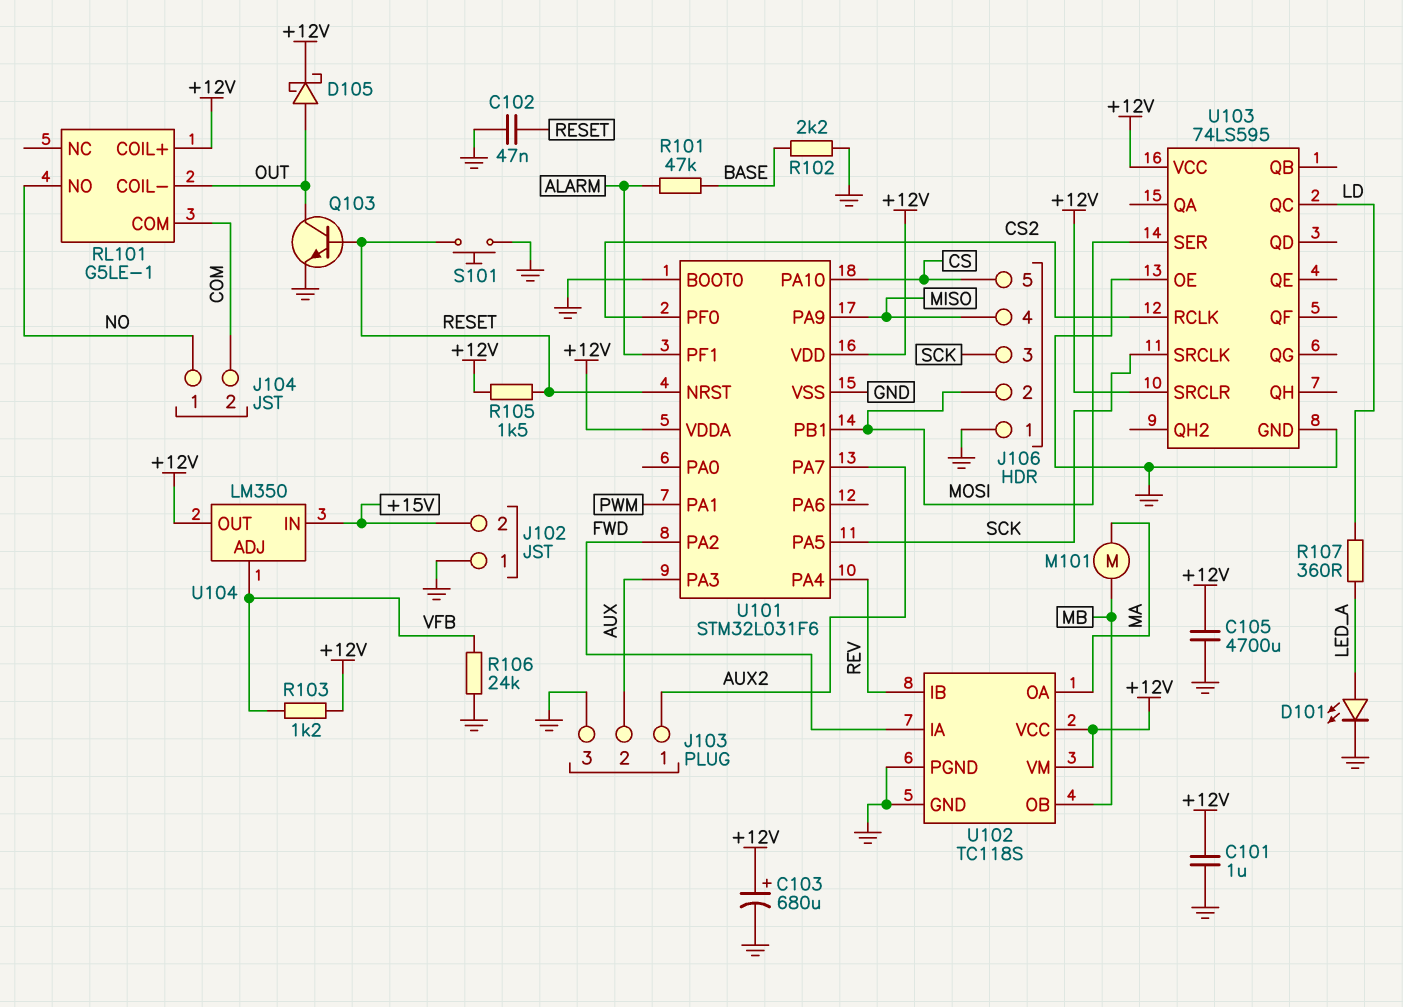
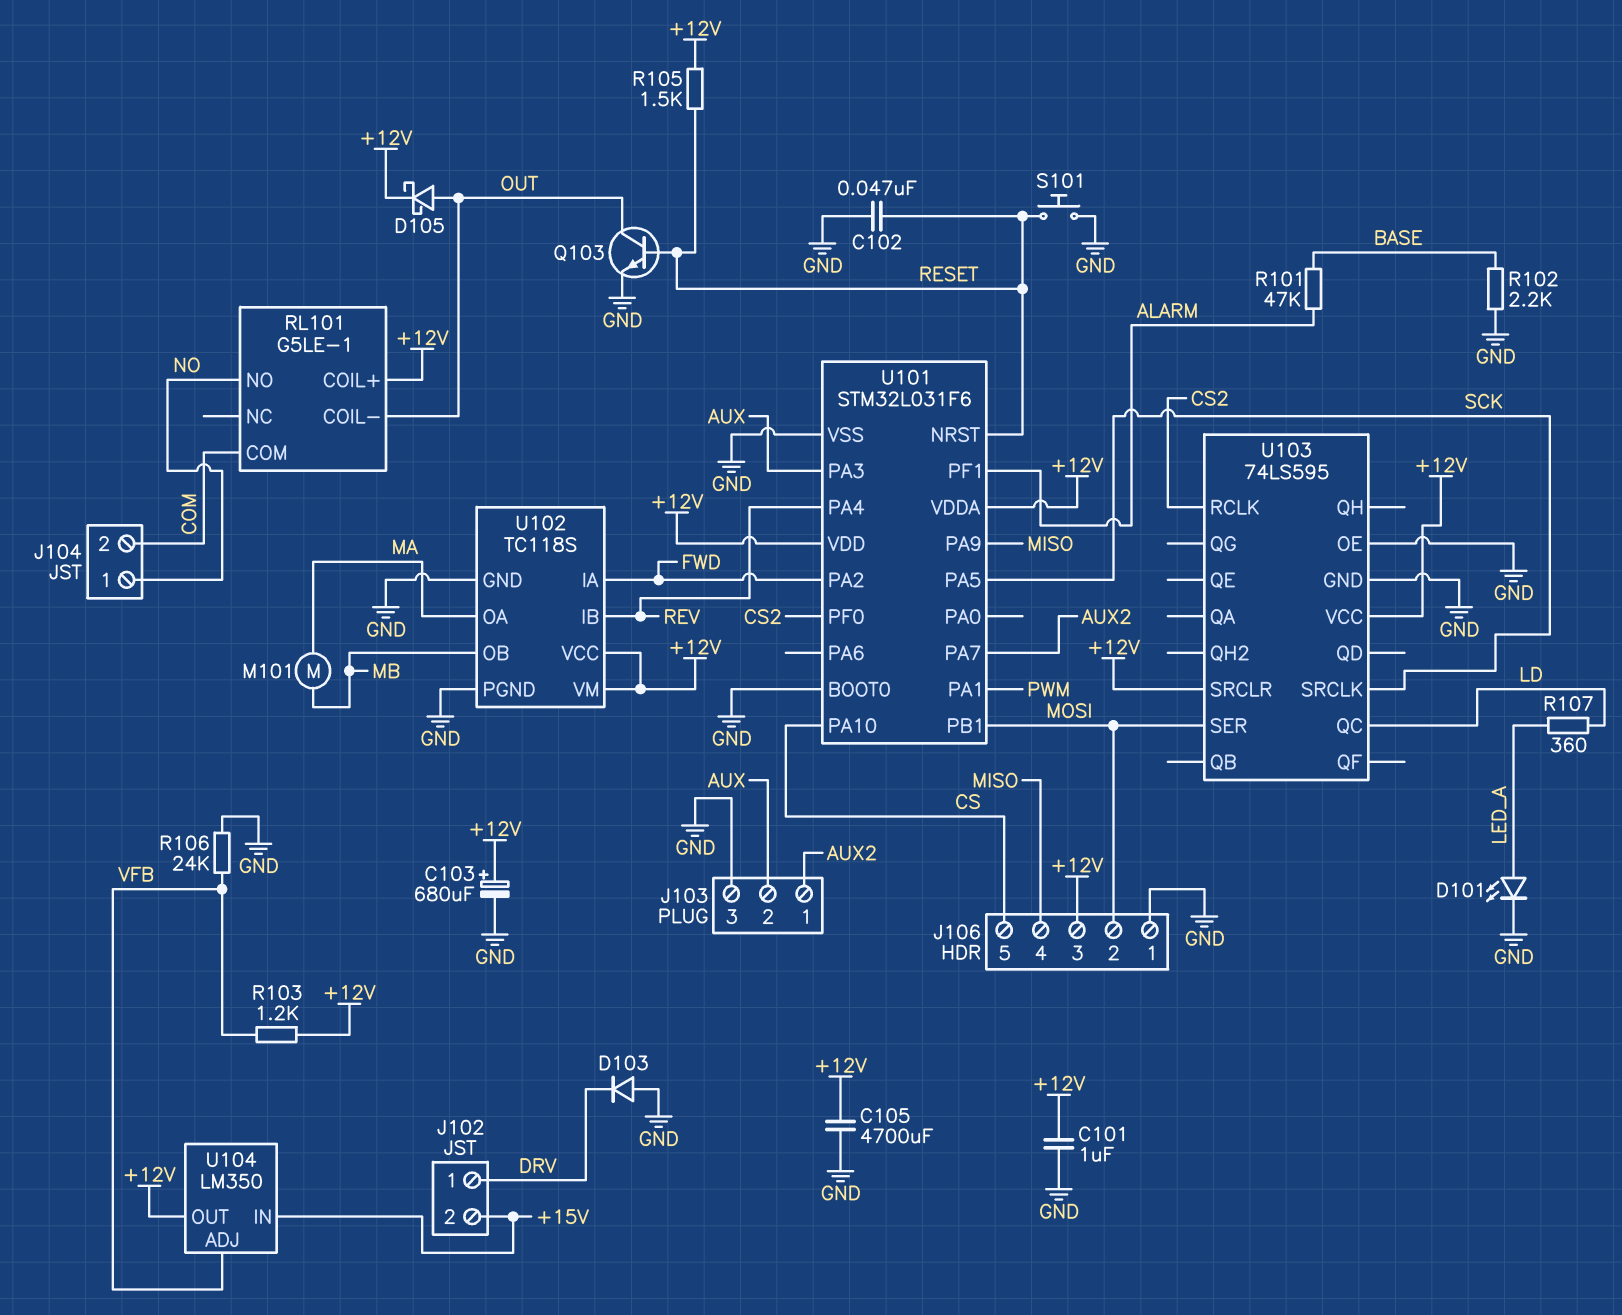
D103: none -> diode (A GND, K DRV)
J102 pin 1: GND -> DRV
J106 pin 3: SCK -> +12V

